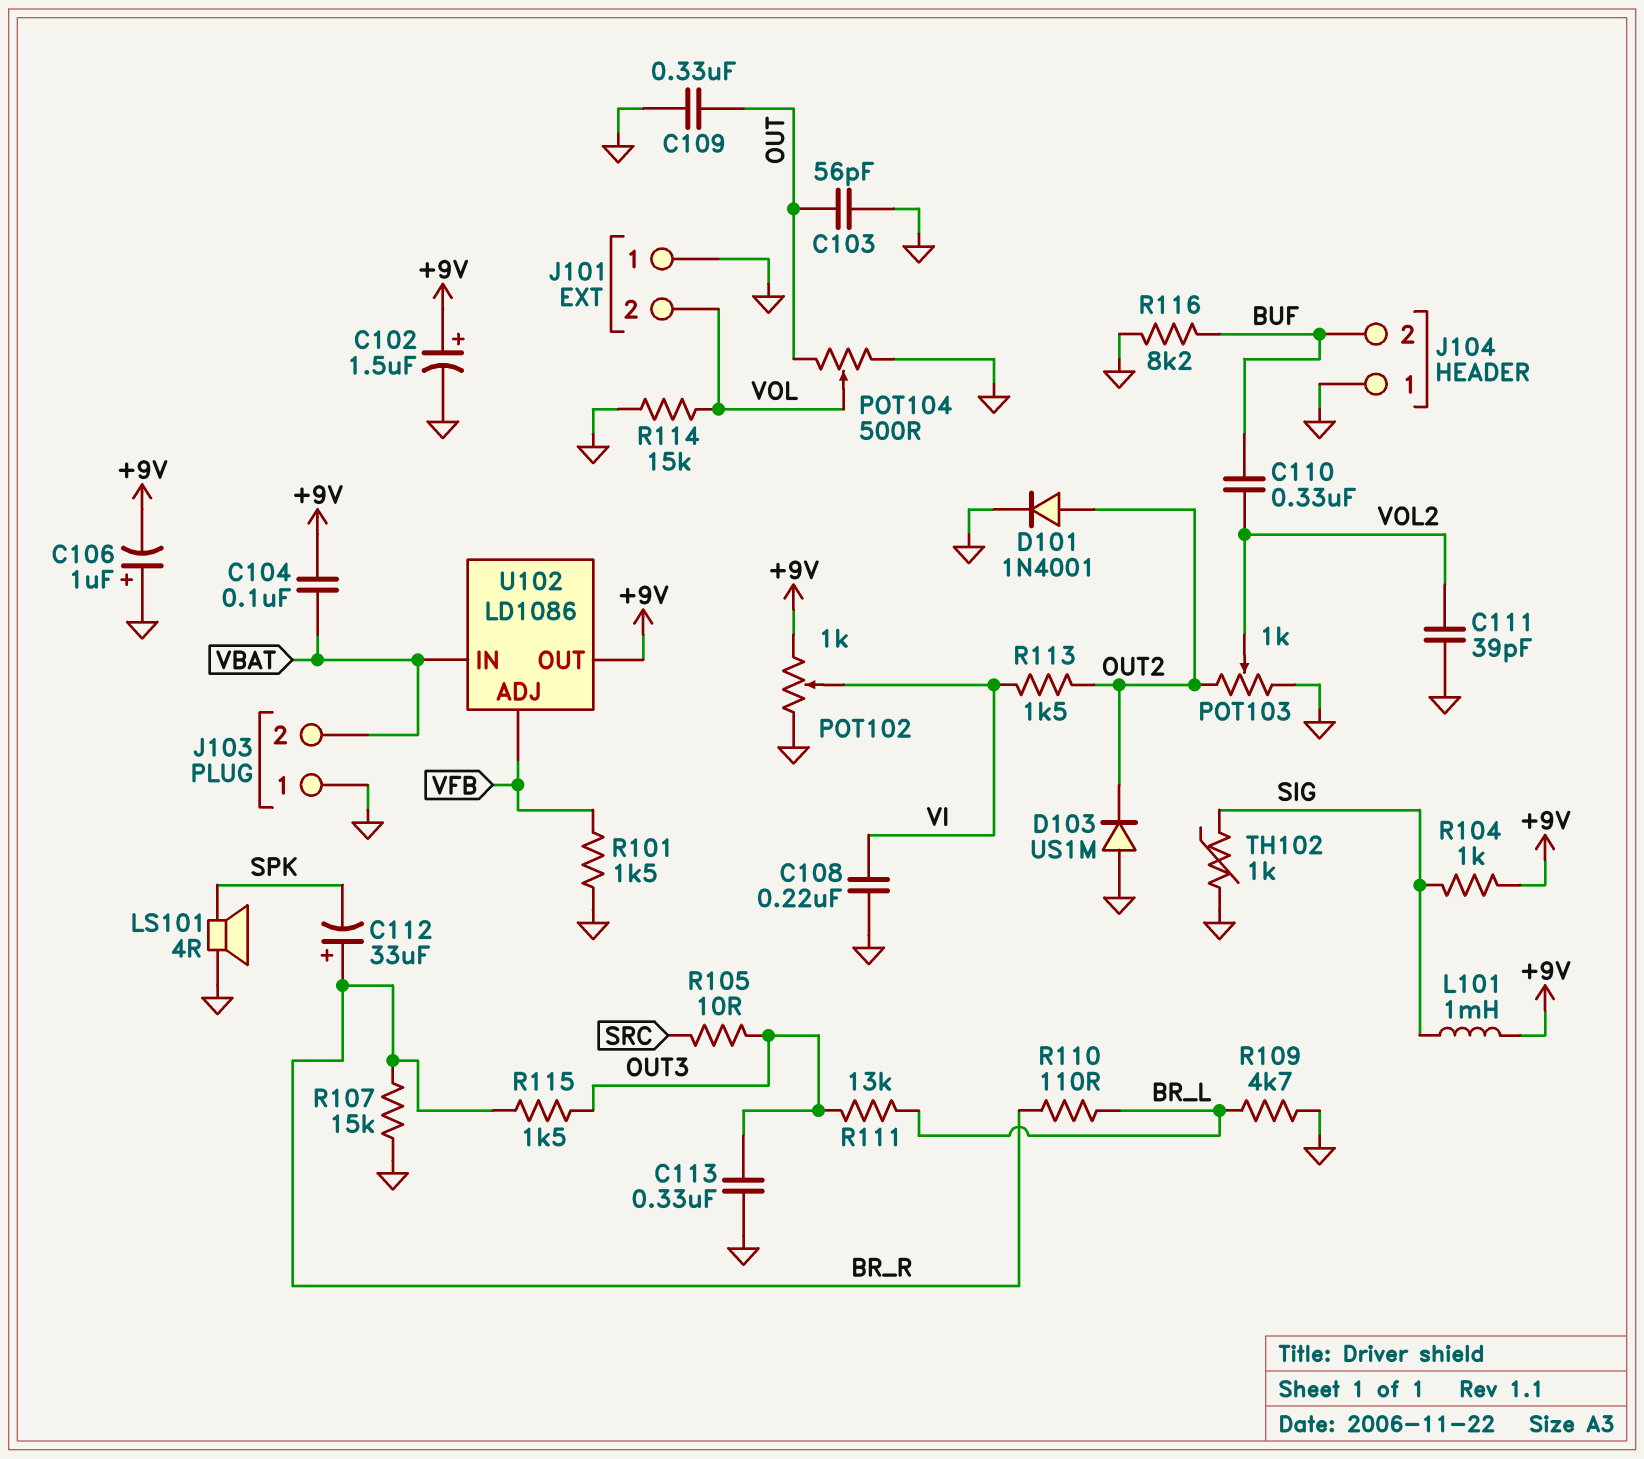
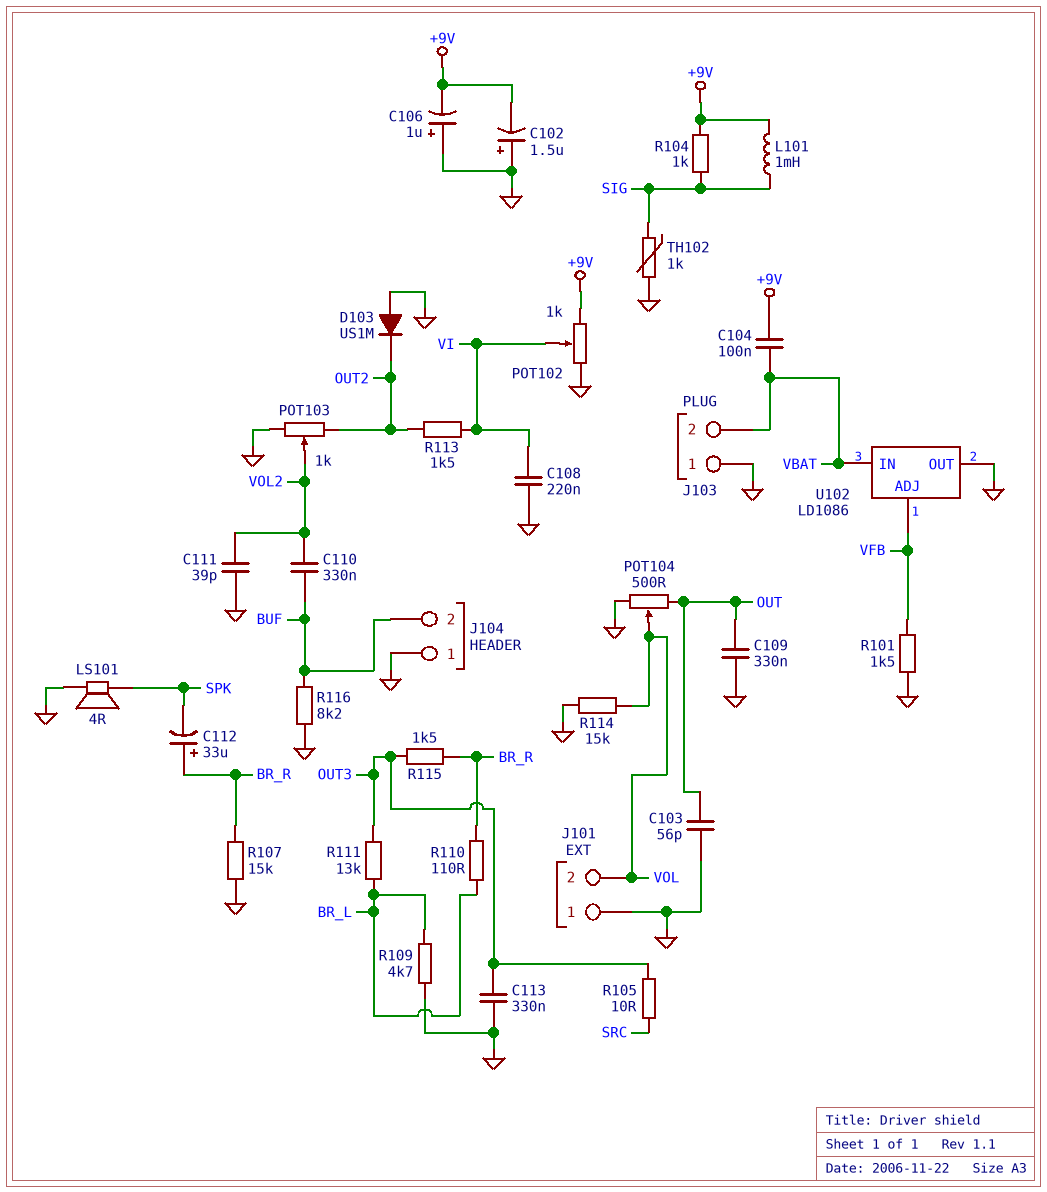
C102: 1.5uF (plus +9V, minus GND) -> 1.5uF (plus GND, minus +9V)
D101: diode 1N4001 (A OUT2, K GND) -> none
U102 pin OUT: +9V -> GND

